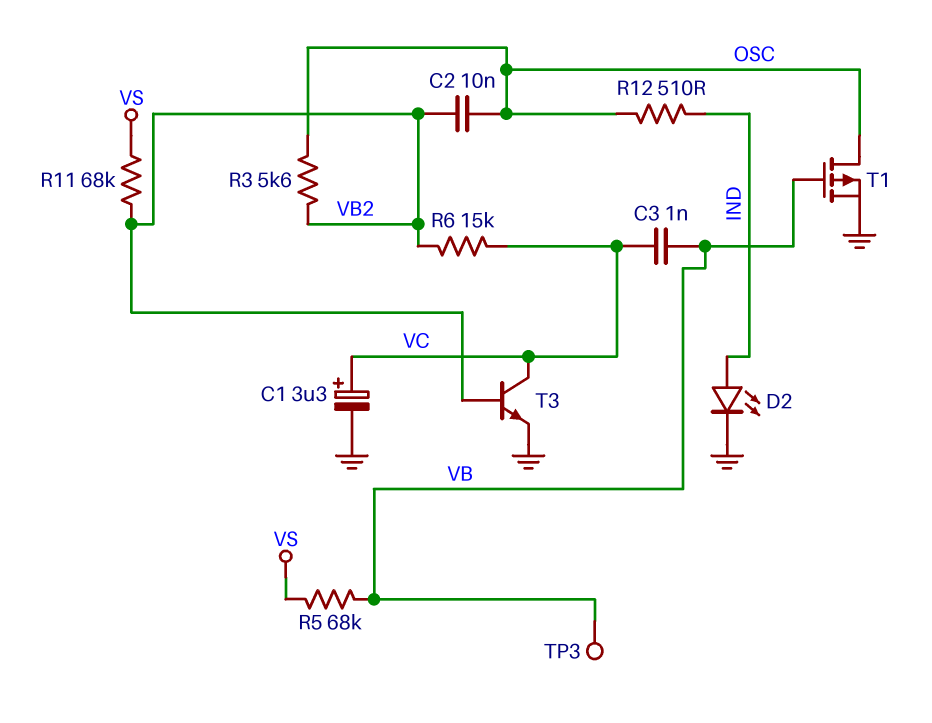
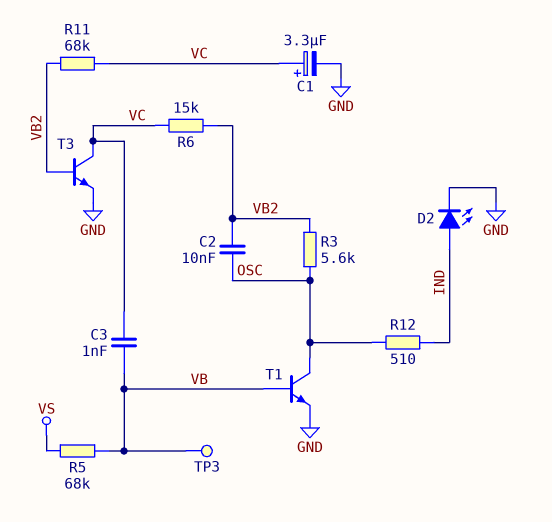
R11: 68k (VB2, VS) -> 68k (VB2, VC)
T1: PMOS (G VB, D OSC, S GND) -> NPN (B VB, C OSC, E GND)

